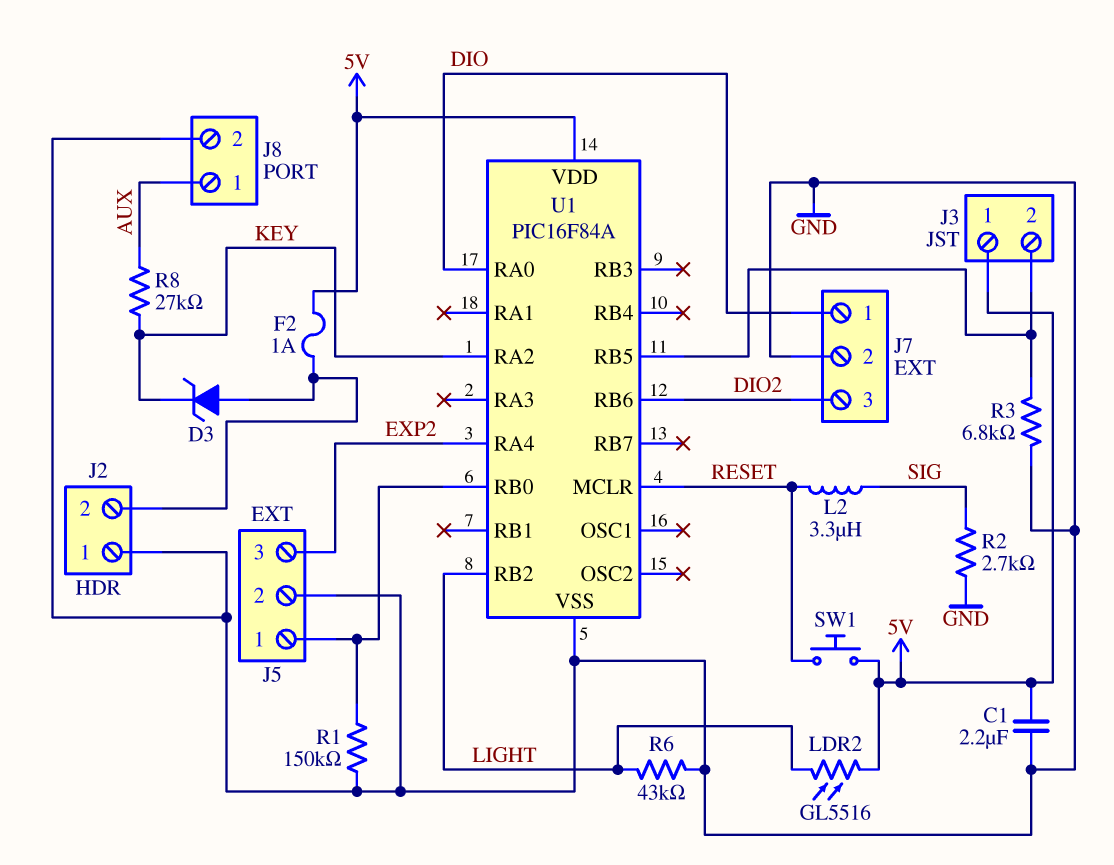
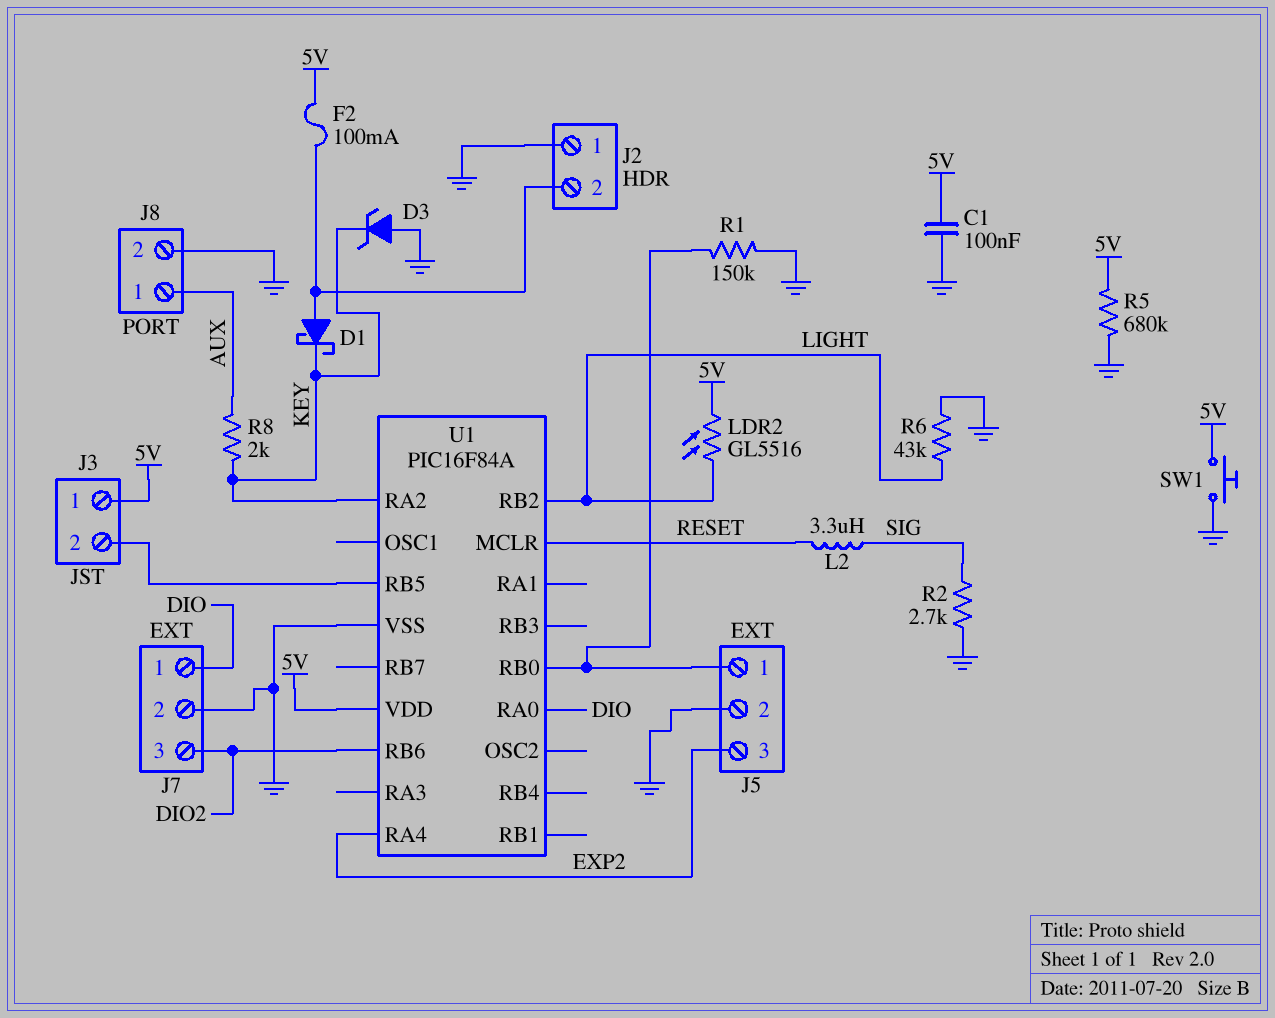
C1: 2.2uF (5V, GND) -> 100nF (5V, GND)
D1: none -> schottky (A J2/2, K KEY)
D3: zener (A J2/2, K KEY) -> zener (A GND, K KEY)
F2: 1A (5V, J2/2) -> 100mA (5V, J2/2)
R3: 6.8k (GND, J3/2) -> none
R5: none -> 680k (5V, GND)
R8: 27k (AUX, KEY) -> 2k (AUX, KEY)
SW1: button (5V, RESET) -> button (5V, GND)

